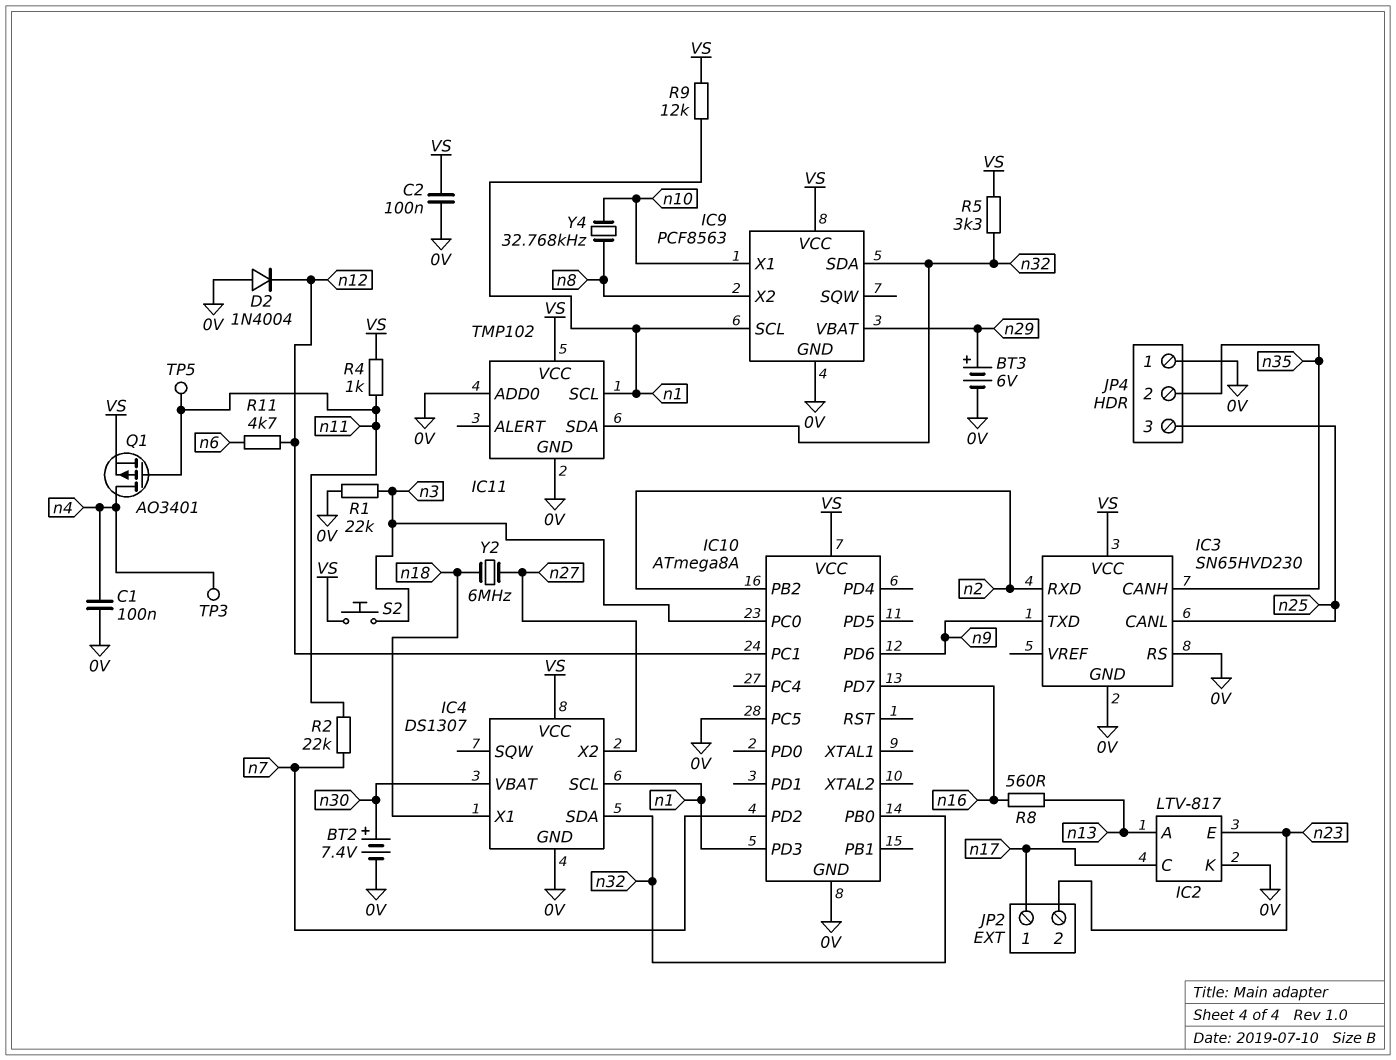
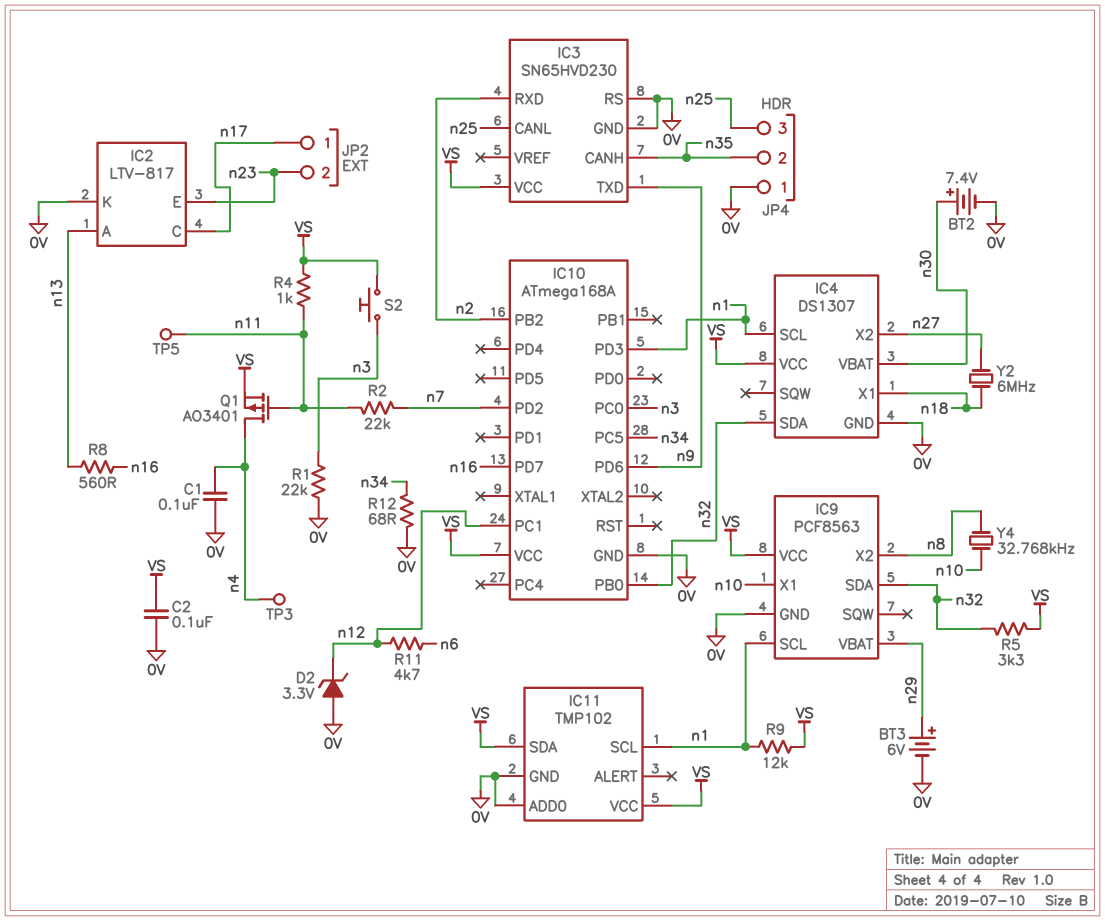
D2: diode 1N4004 (A 0V, K n12) -> zener 3.3V (A 0V, K n12)
IC10: ATmega8A -> ATmega168A
IC10 pin PC5: 0V -> n34
IC11 pin SDA: n32 -> VS
R12: none -> 68 (0V, n34)

